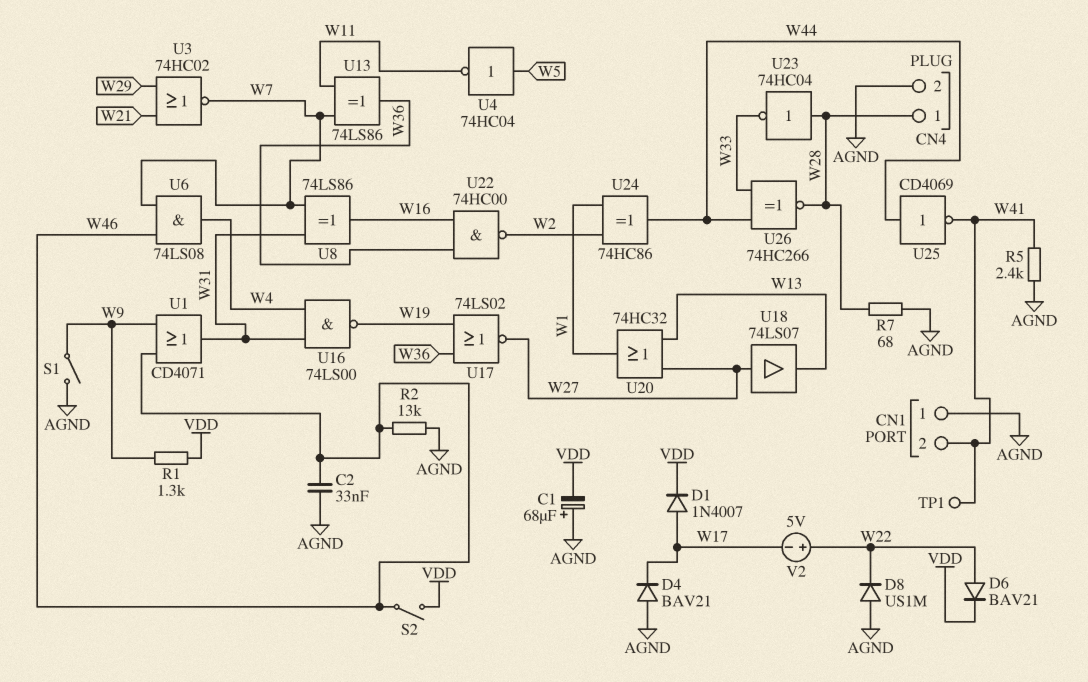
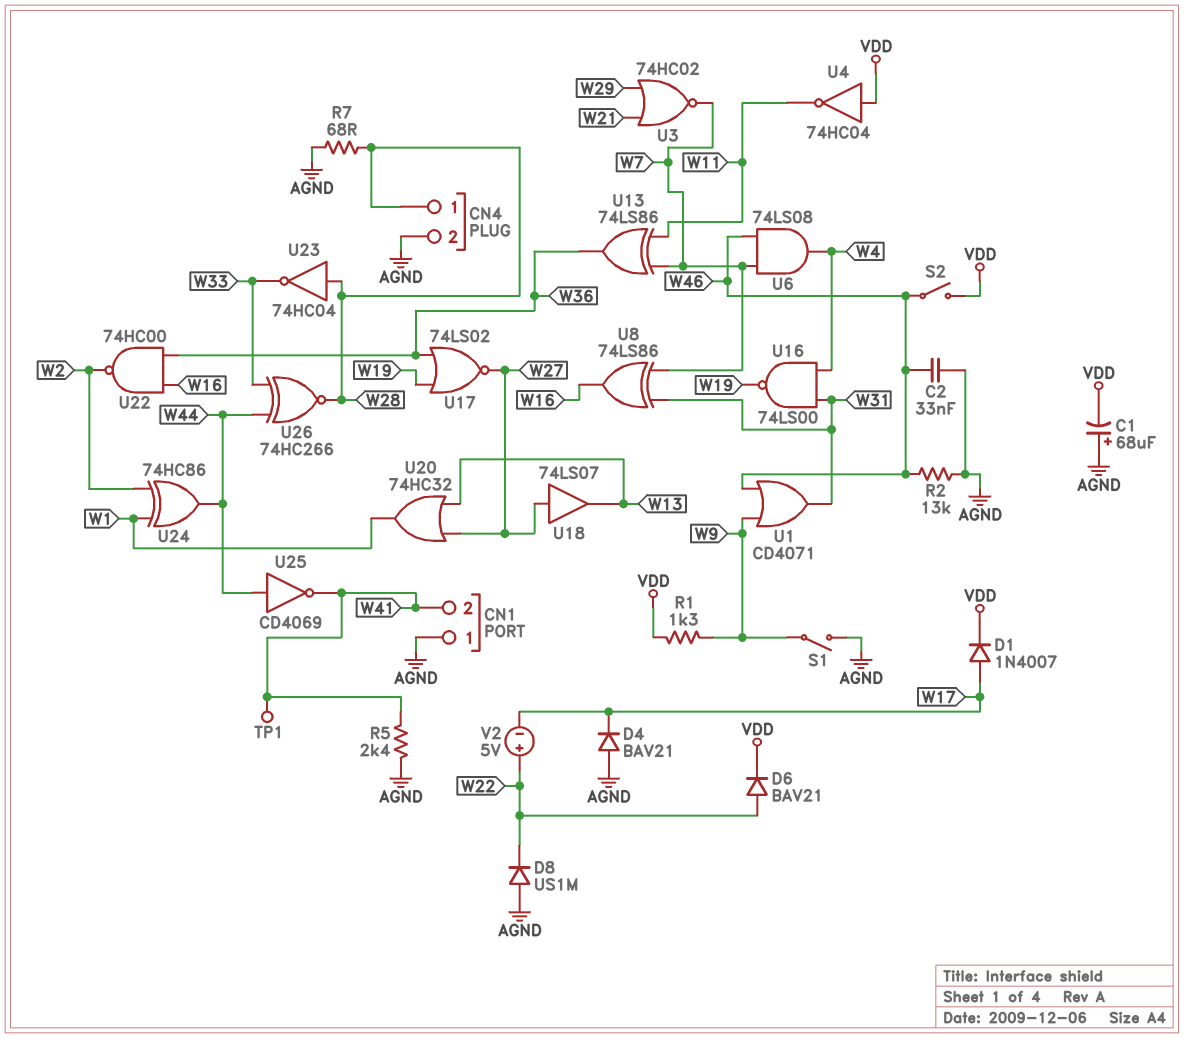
U4: NOT 74HC04 (in W5, out W11) -> NOT 74HC04 (in VDD, out W11)

